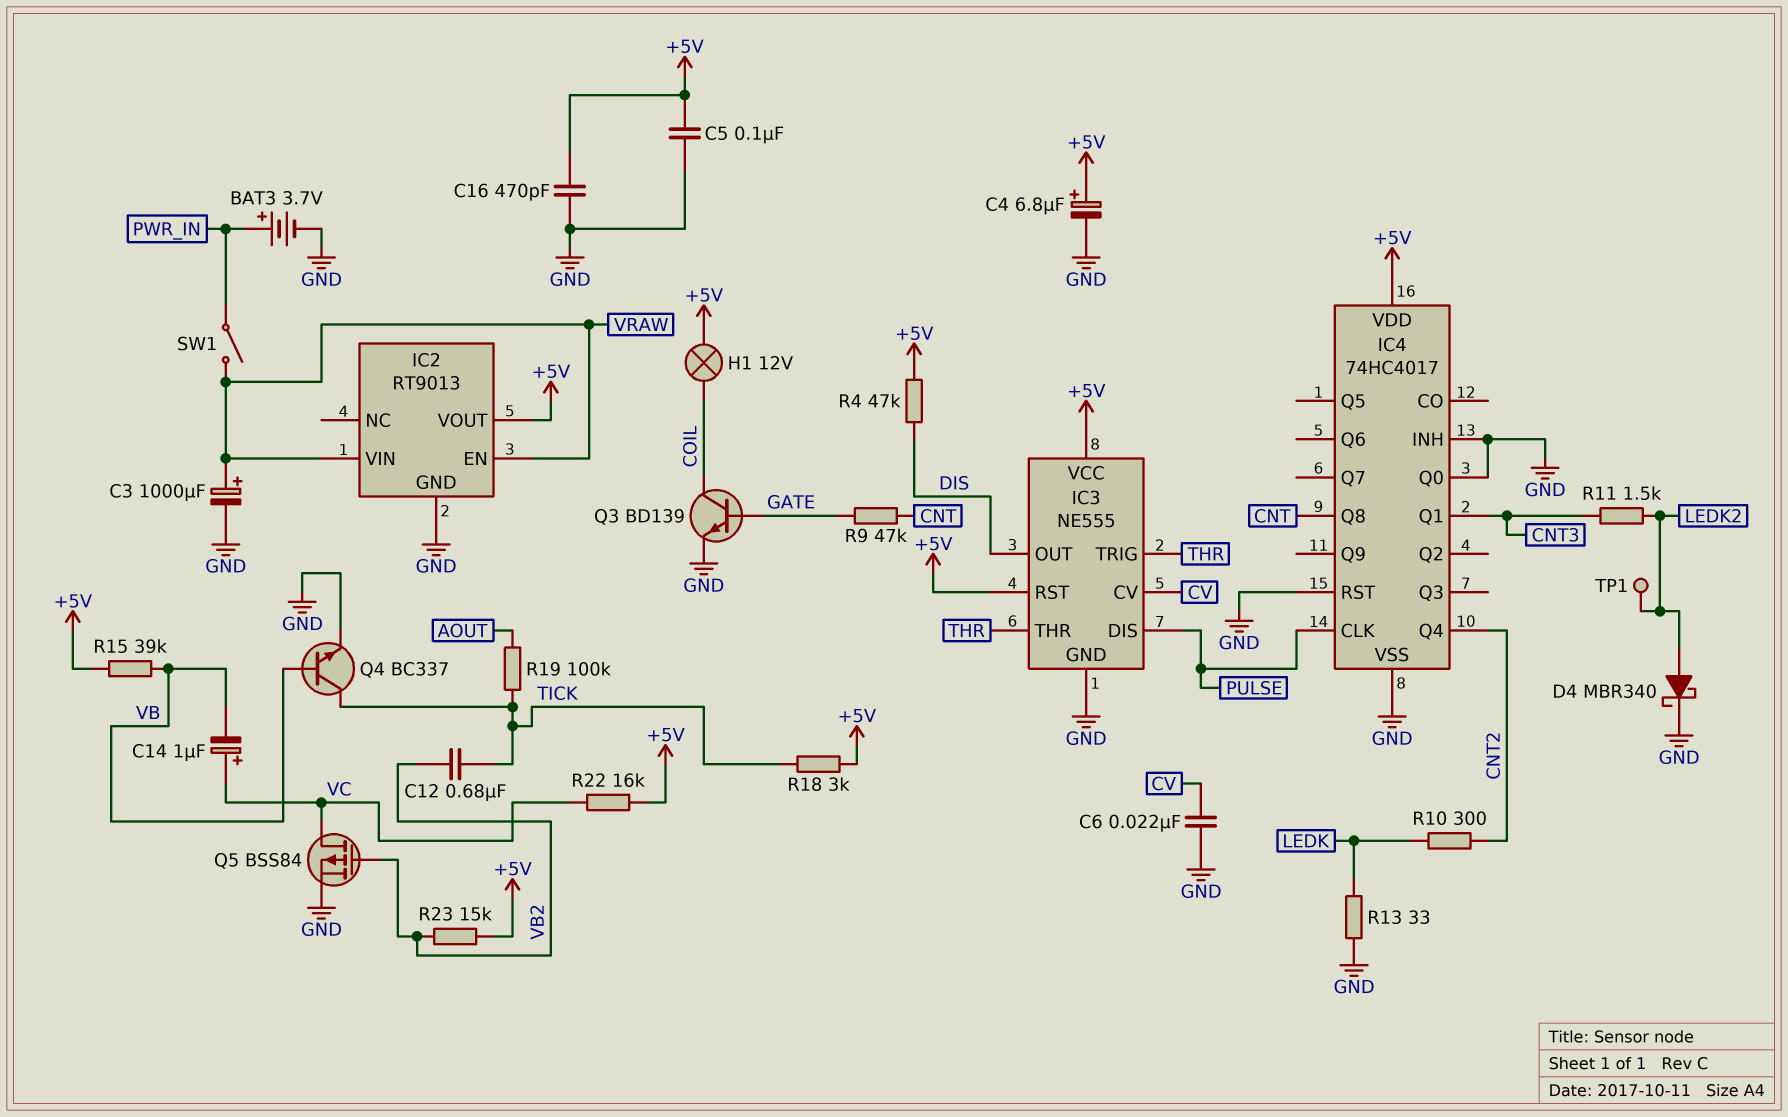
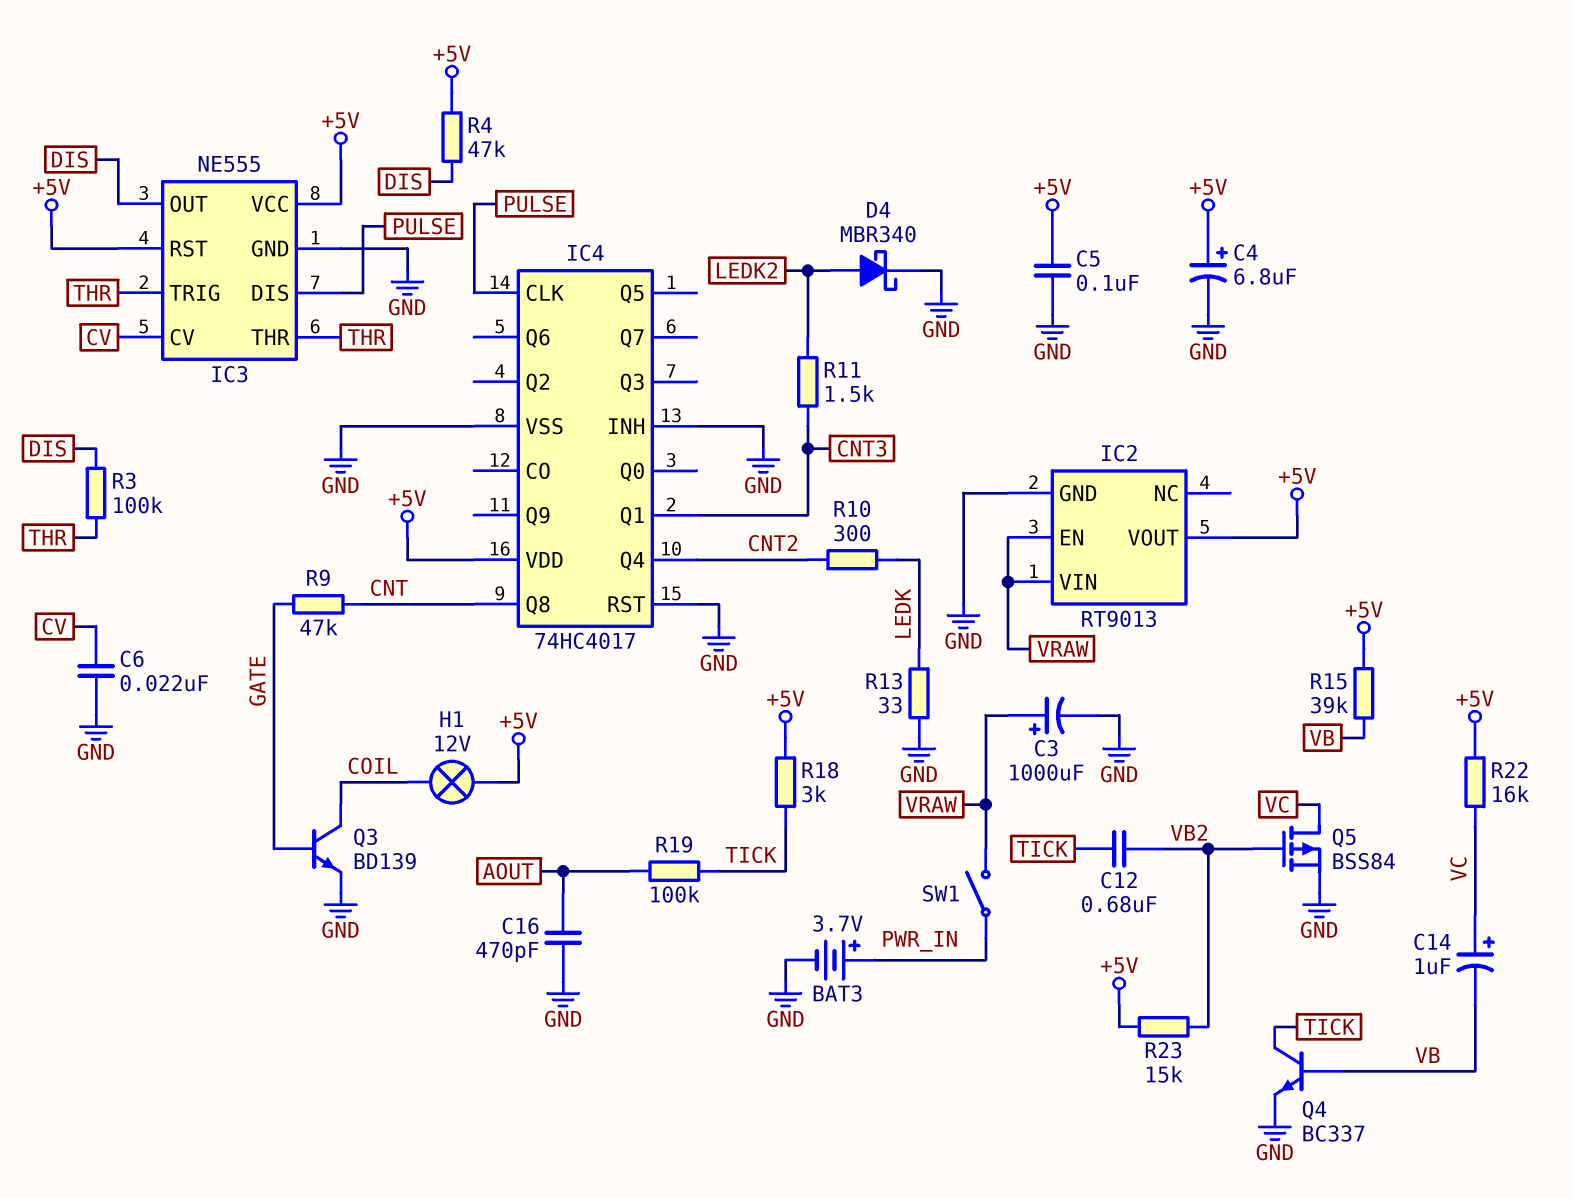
C16: 470pF (+5V, GND) -> 470pF (AOUT, GND)
IC4 pin Q0: GND -> none
R3: none -> 100k (DIS, THR)
TP1: test point (LEDK2) -> none

